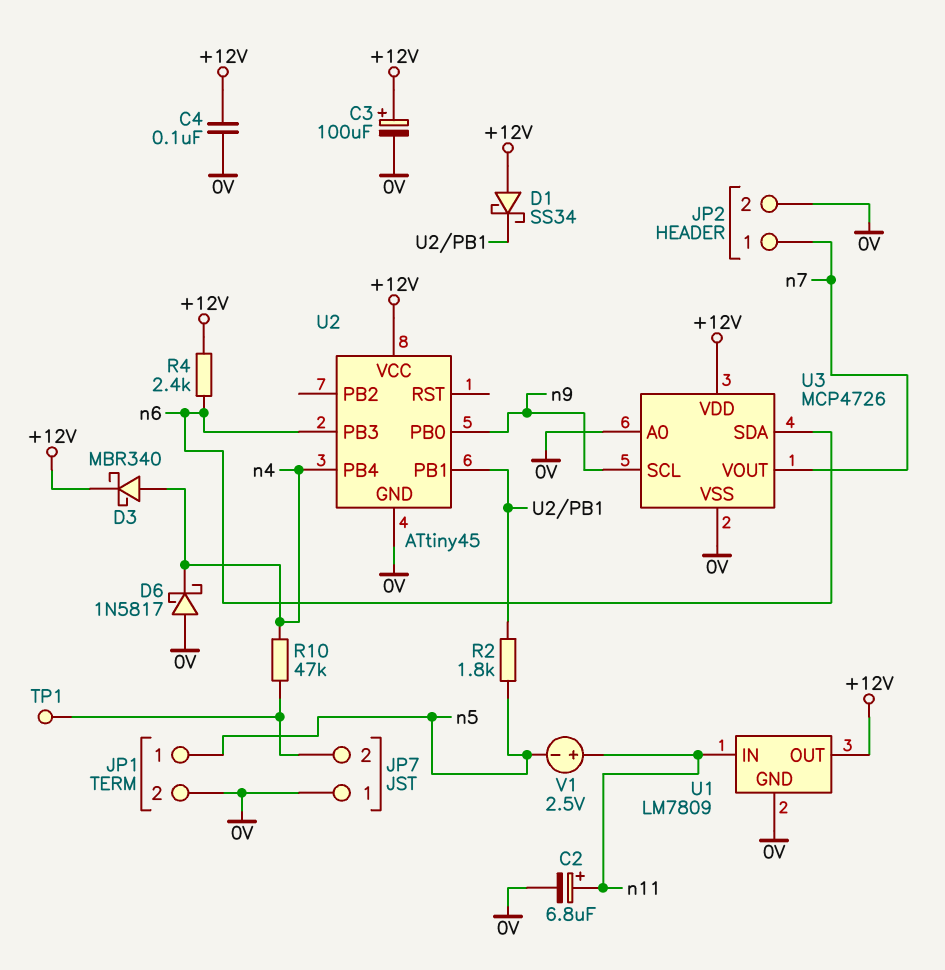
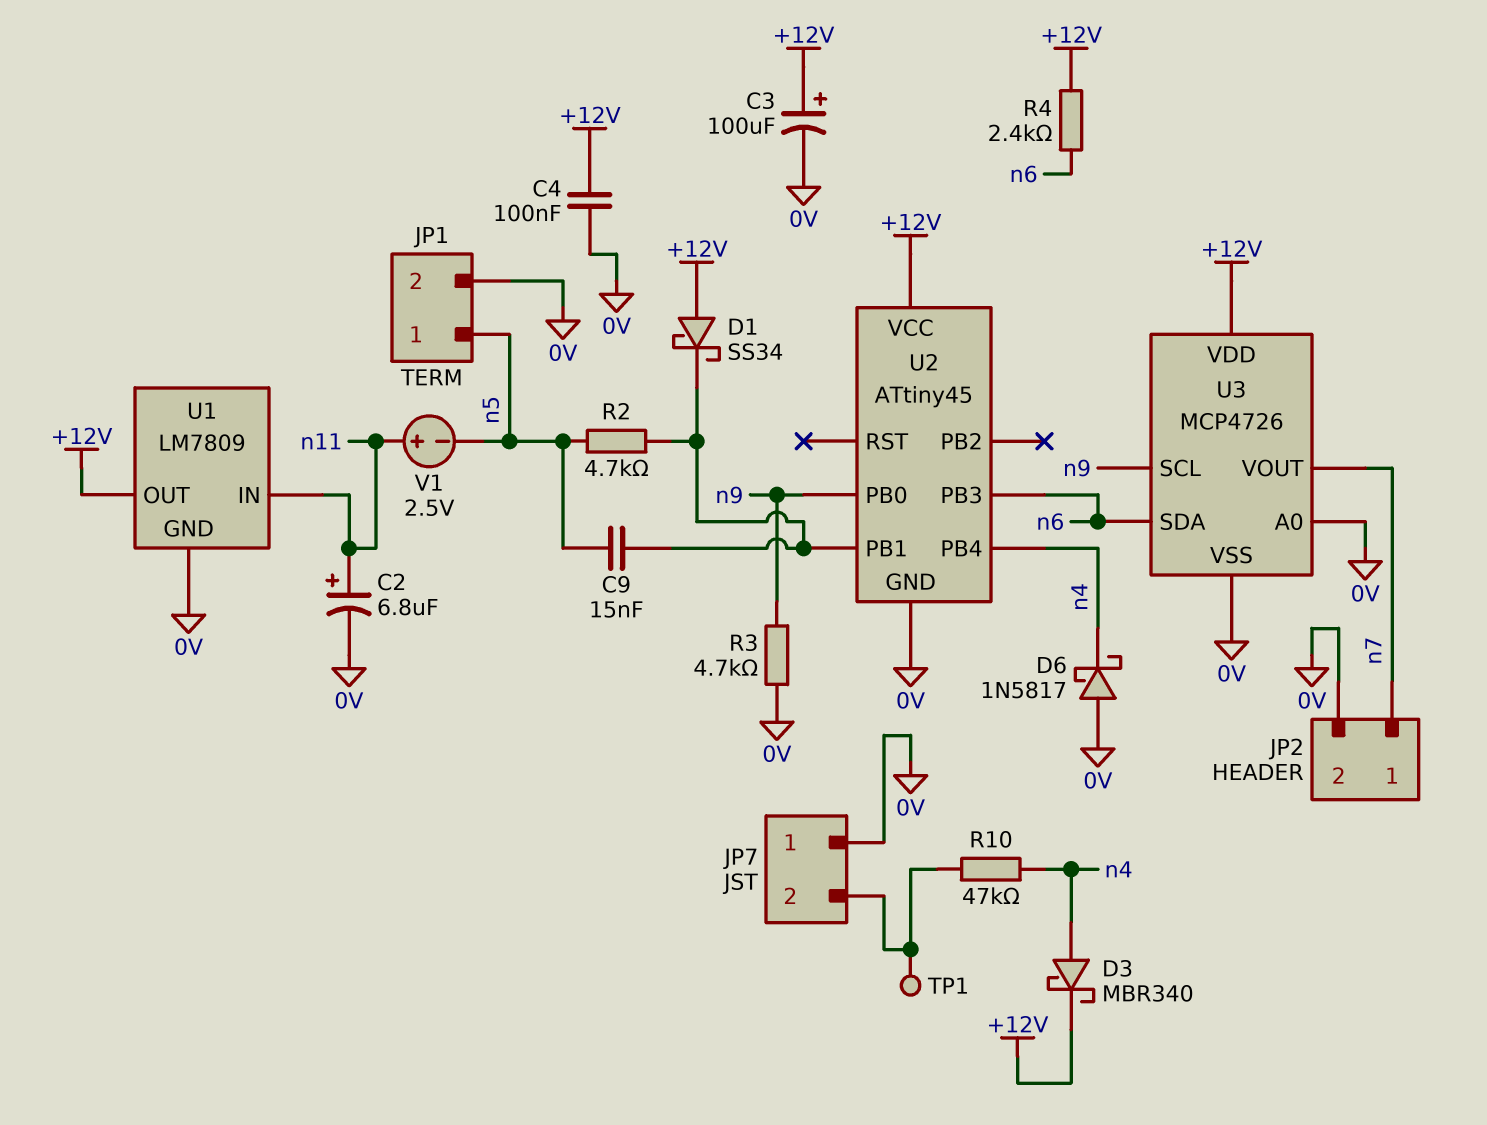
C9: none -> 15nF (U2/PB1, n5)
R2: 1.8k (U2/PB1, n5) -> 4.7k (U2/PB1, n5)
R3: none -> 4.7k (0V, n9)

